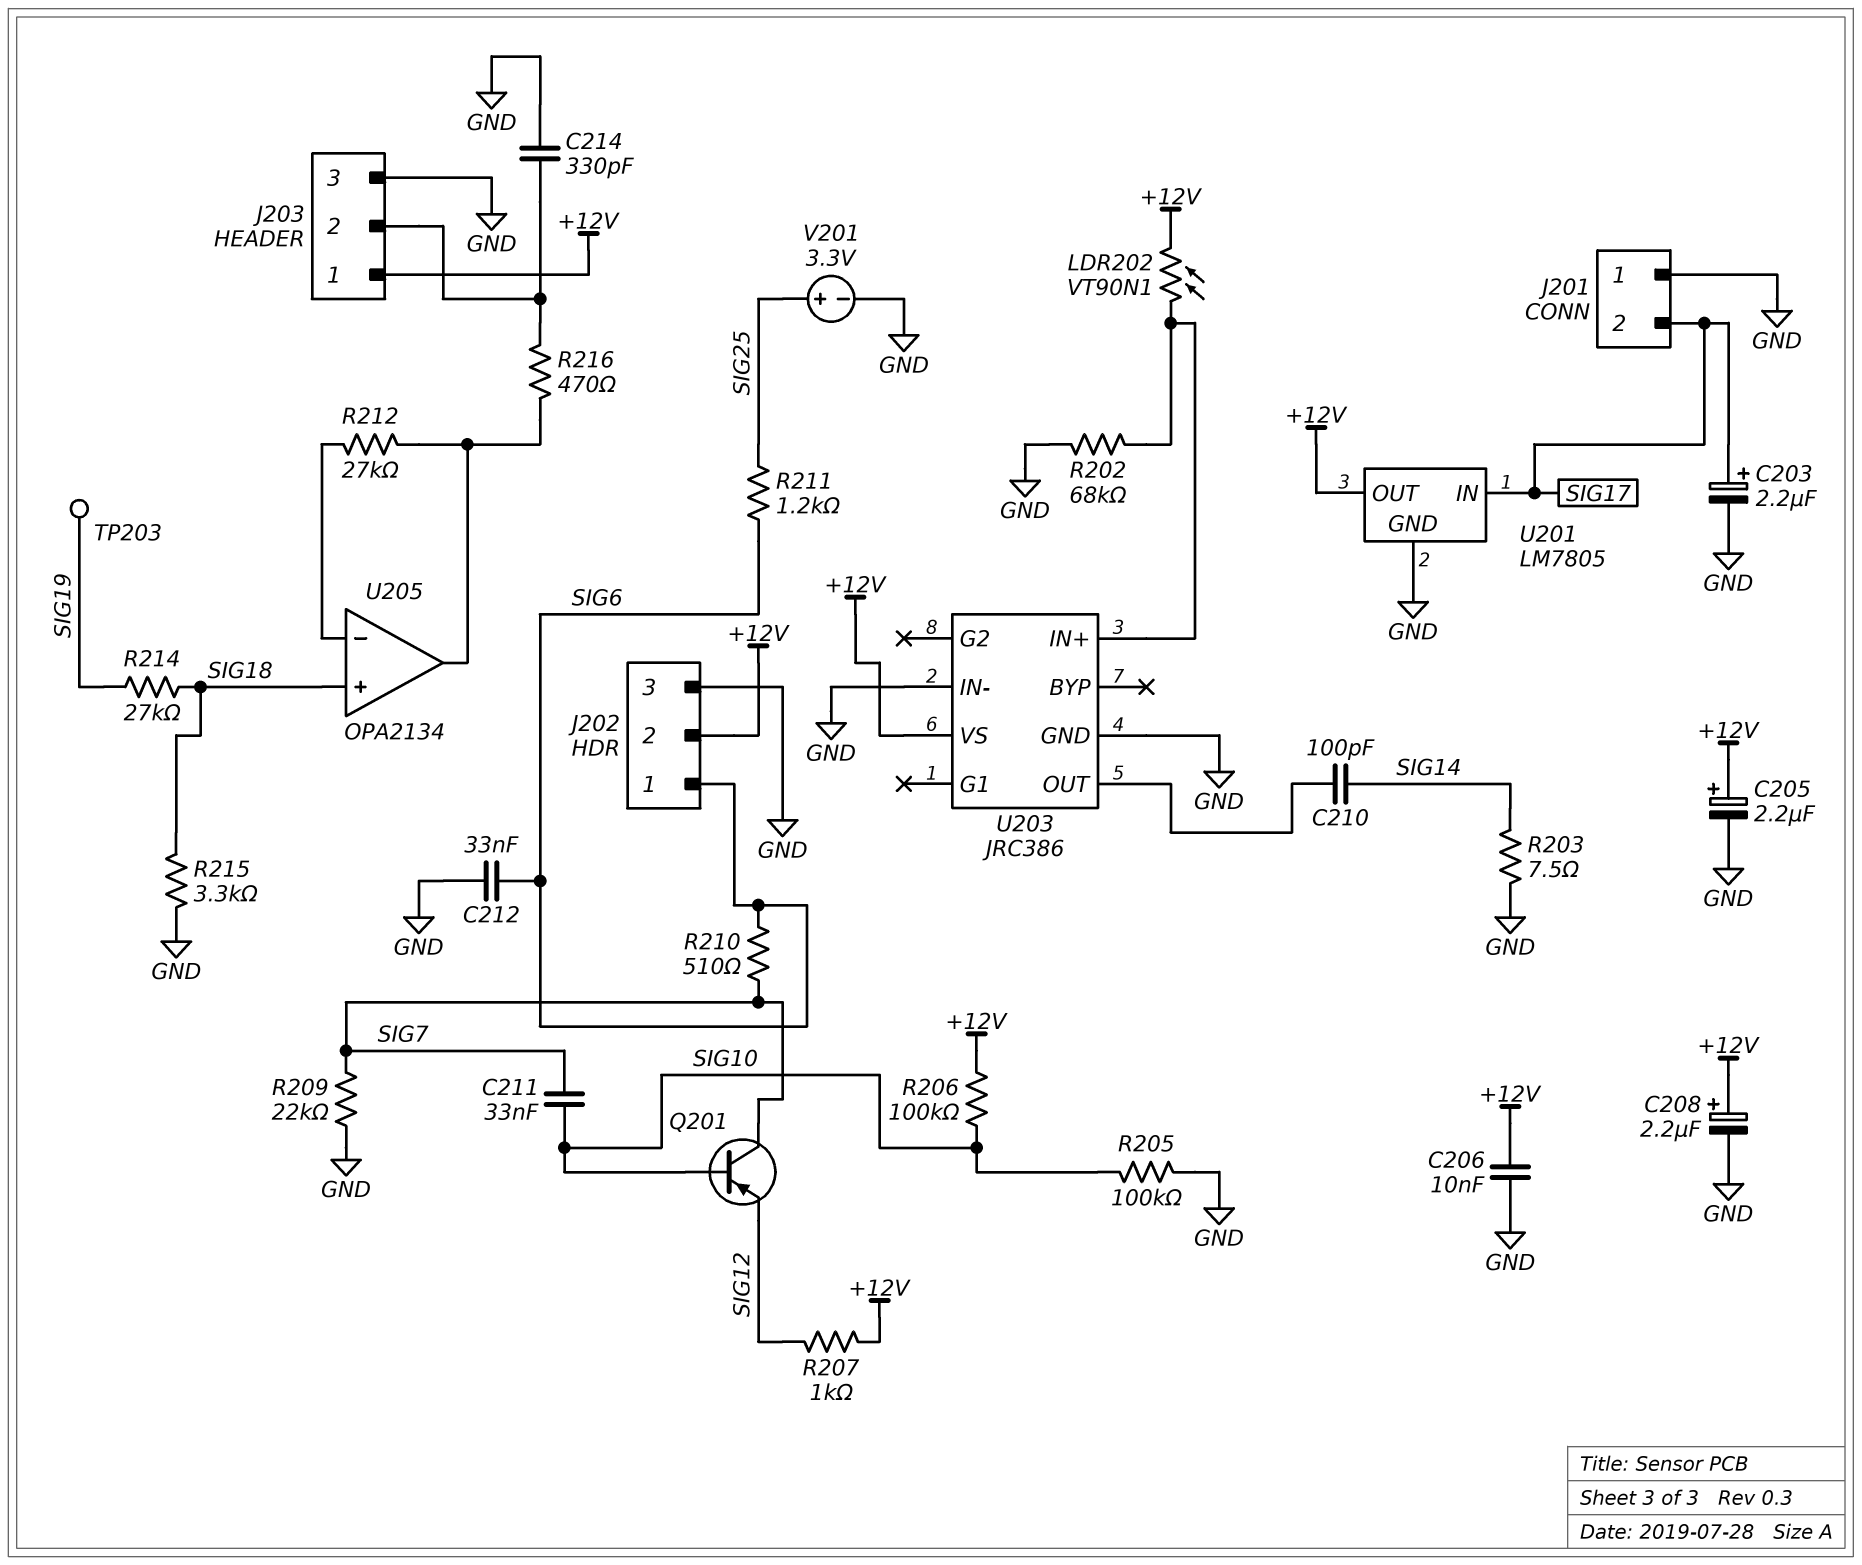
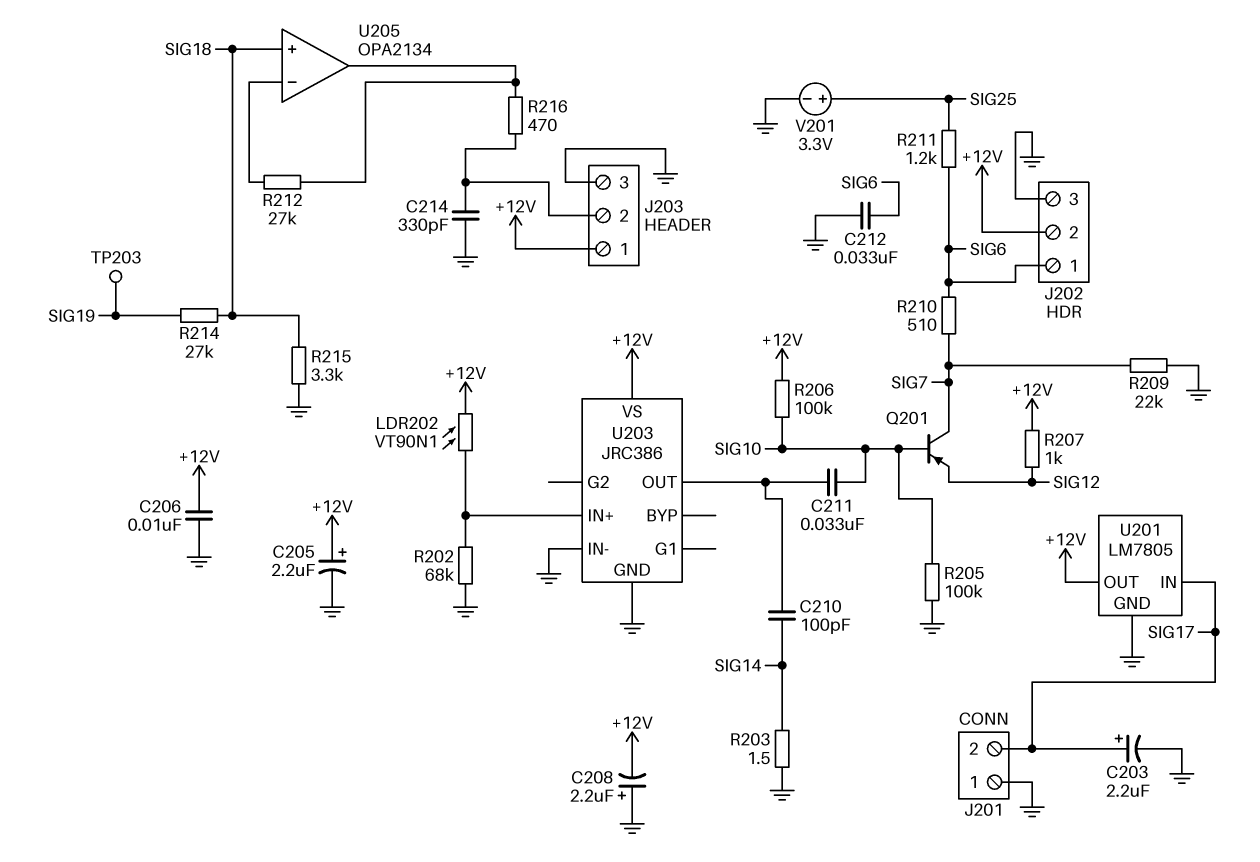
C208: 2.2uF (plus +12V, minus GND) -> 2.2uF (plus GND, minus +12V)
C211: 33nF (SIG7, SIG10) -> 33nF (SIG10, U203/OUT)
R203: 7.5 (GND, SIG14) -> 1.5 (GND, SIG14)

